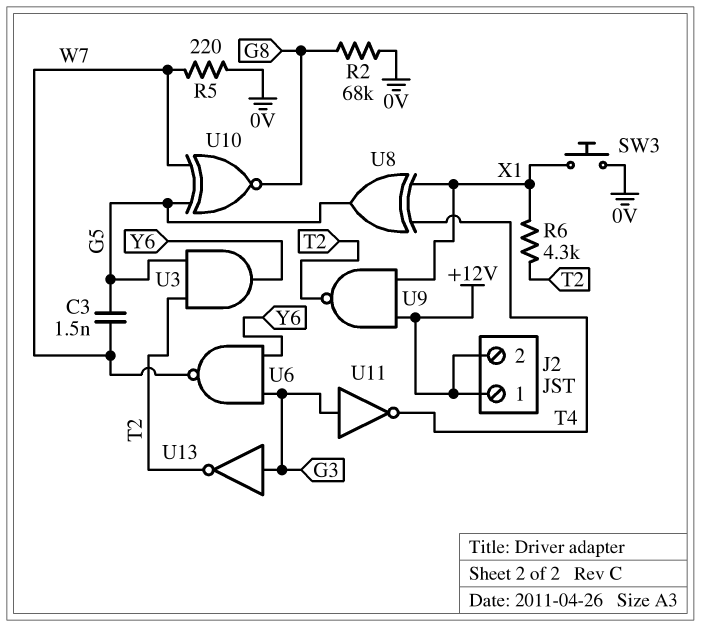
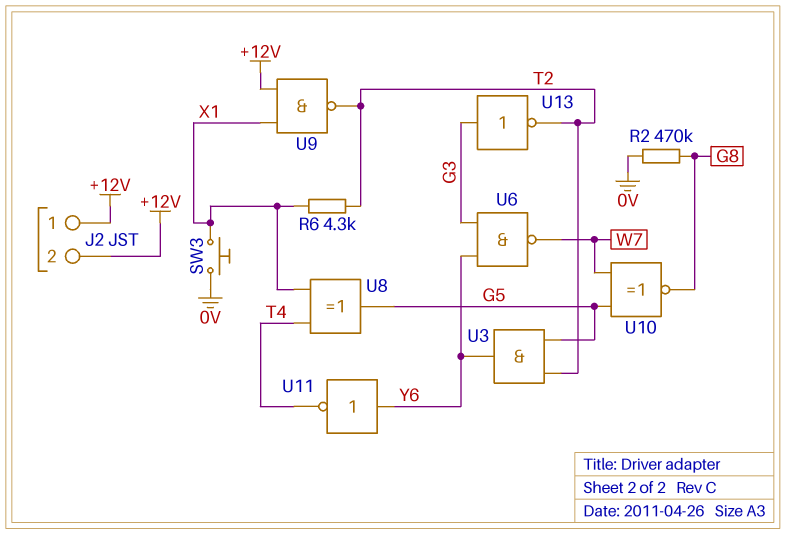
C3: 1.5nF (G5, W7) -> none
R2: 68k (0V, G8) -> 470k (0V, G8)
R5: 220 (0V, W7) -> none
U11: NOT (in G3, out T4) -> NOT (in Y6, out T4)

